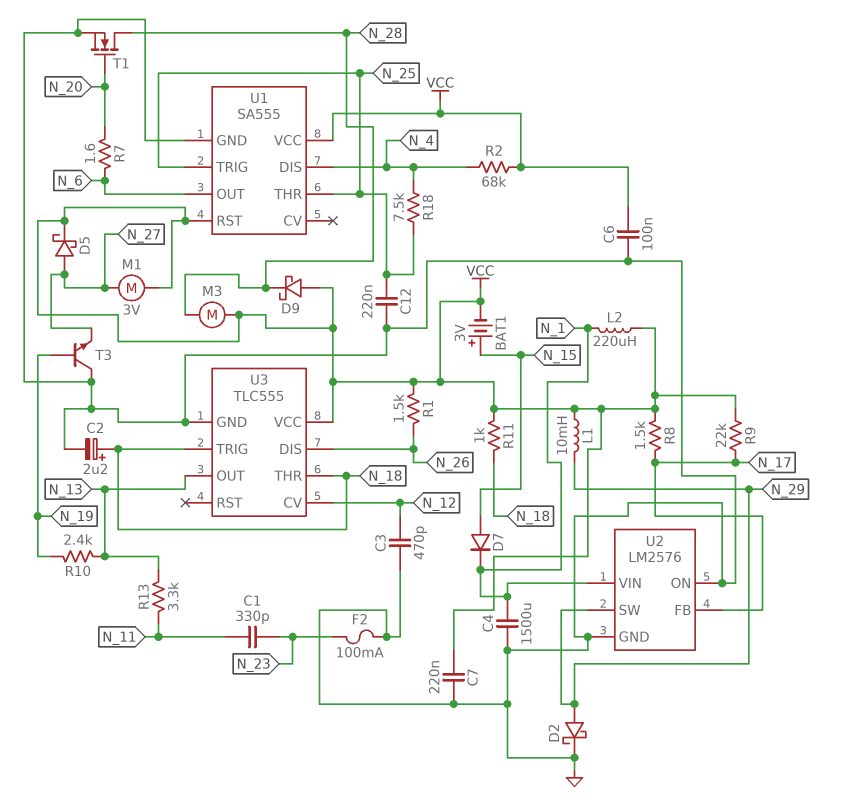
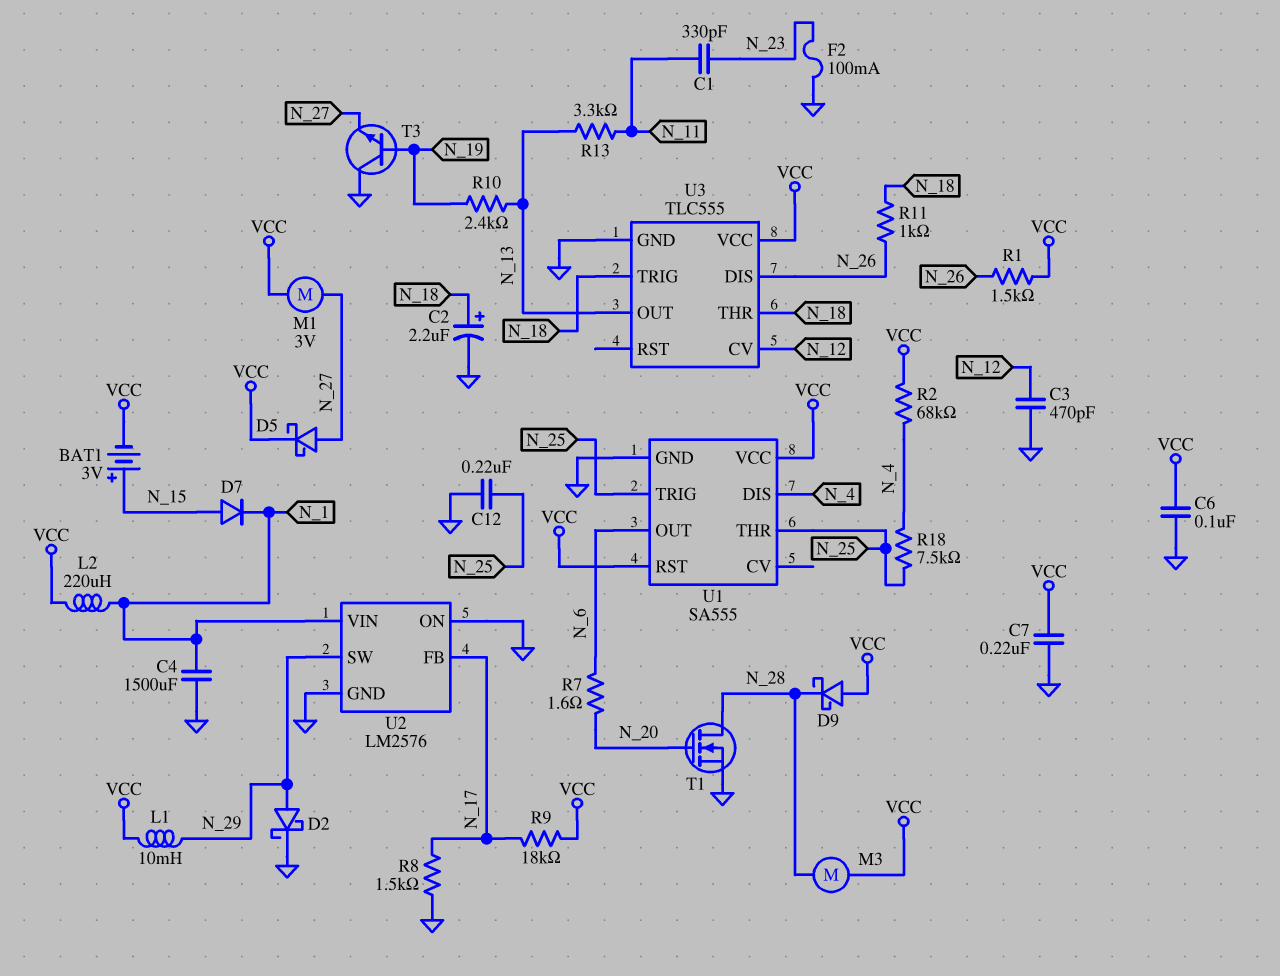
R8: 1.5k (N_17, VCC) -> 1.5k (GND, N_17)
R9: 22k (N_17, VCC) -> 18k (N_17, VCC)
R11: 1k (N_18, VCC) -> 1k (N_18, N_26)

